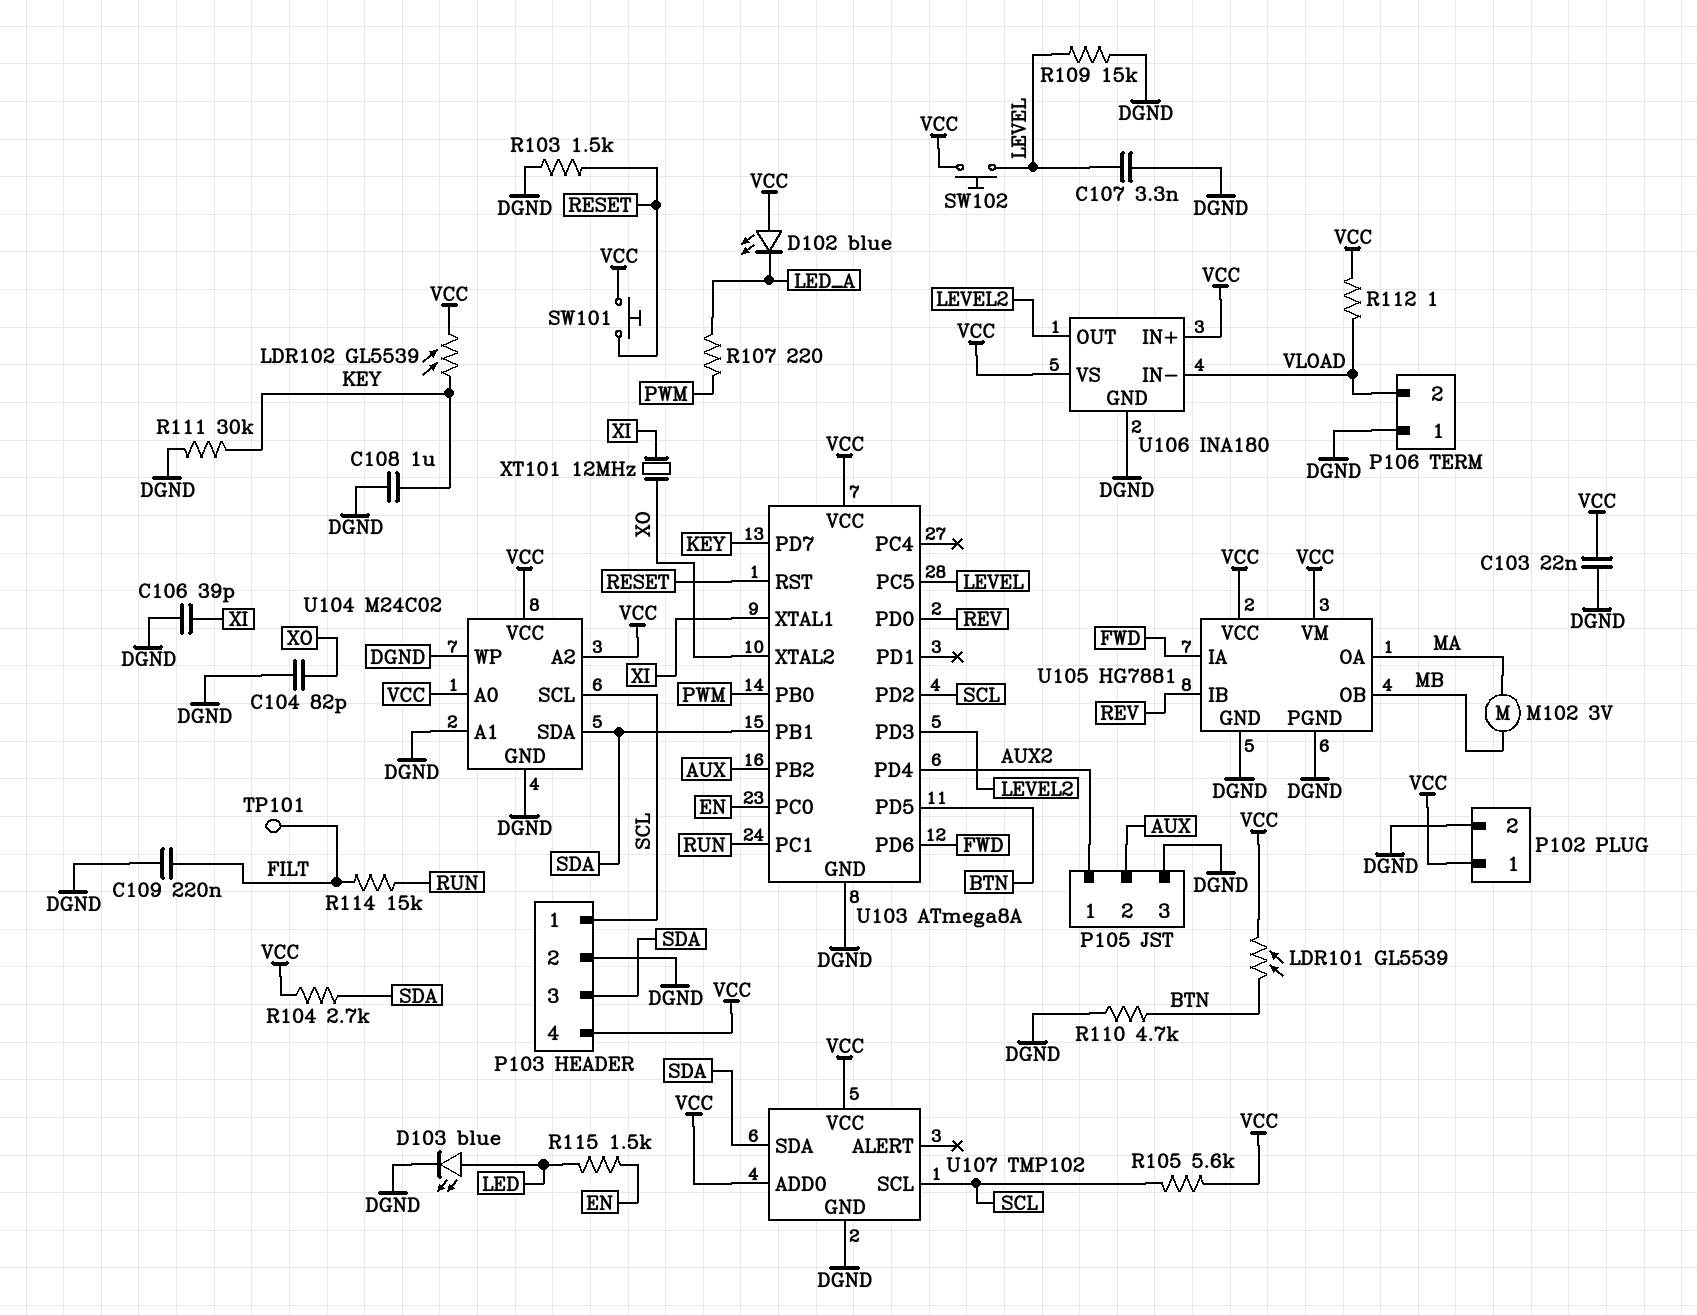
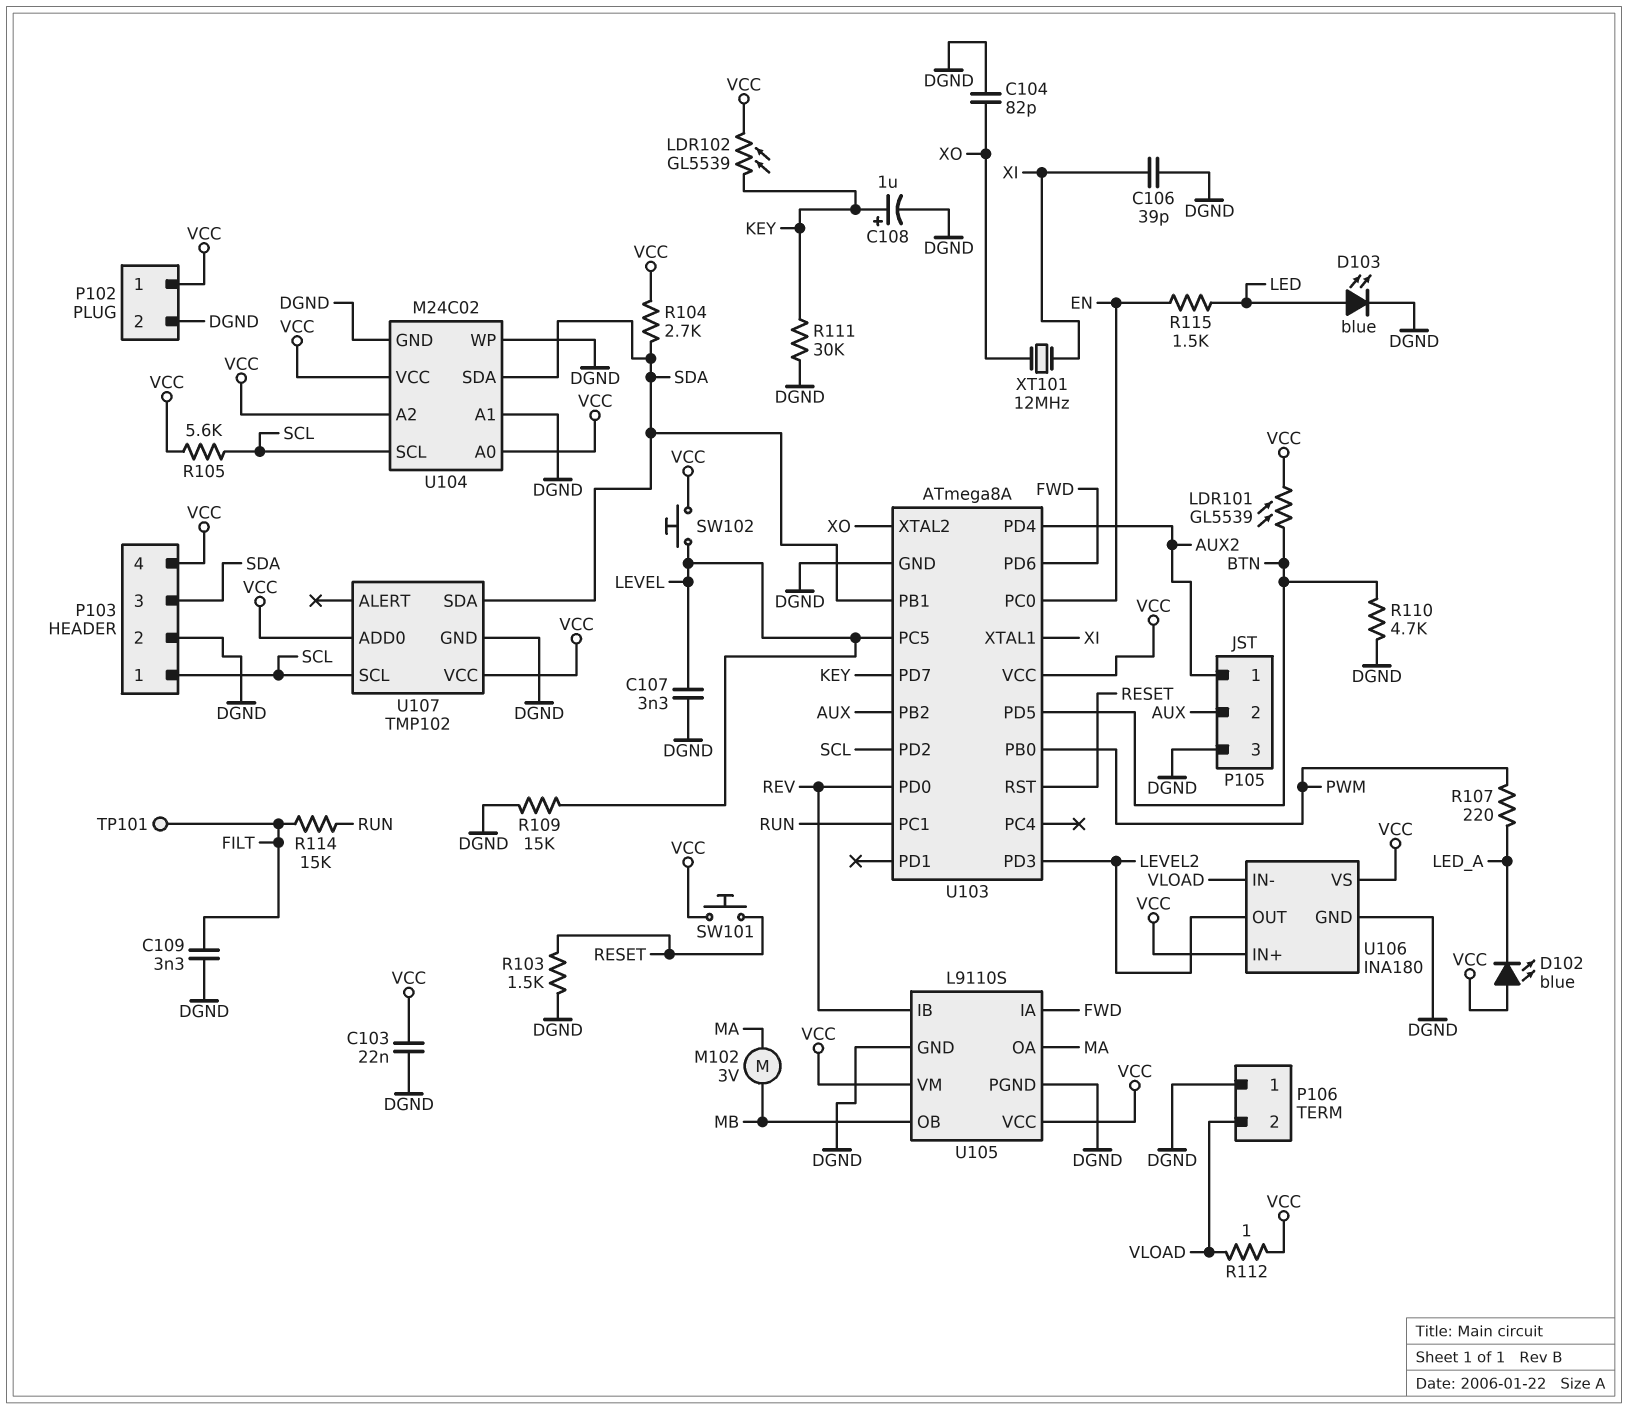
C108: 1uF (DGND, KEY) -> 1uF (plus KEY, minus DGND)
C109: 220nF (DGND, FILT) -> 3.3nF (DGND, FILT)
U105: HG7881 -> L9110S

